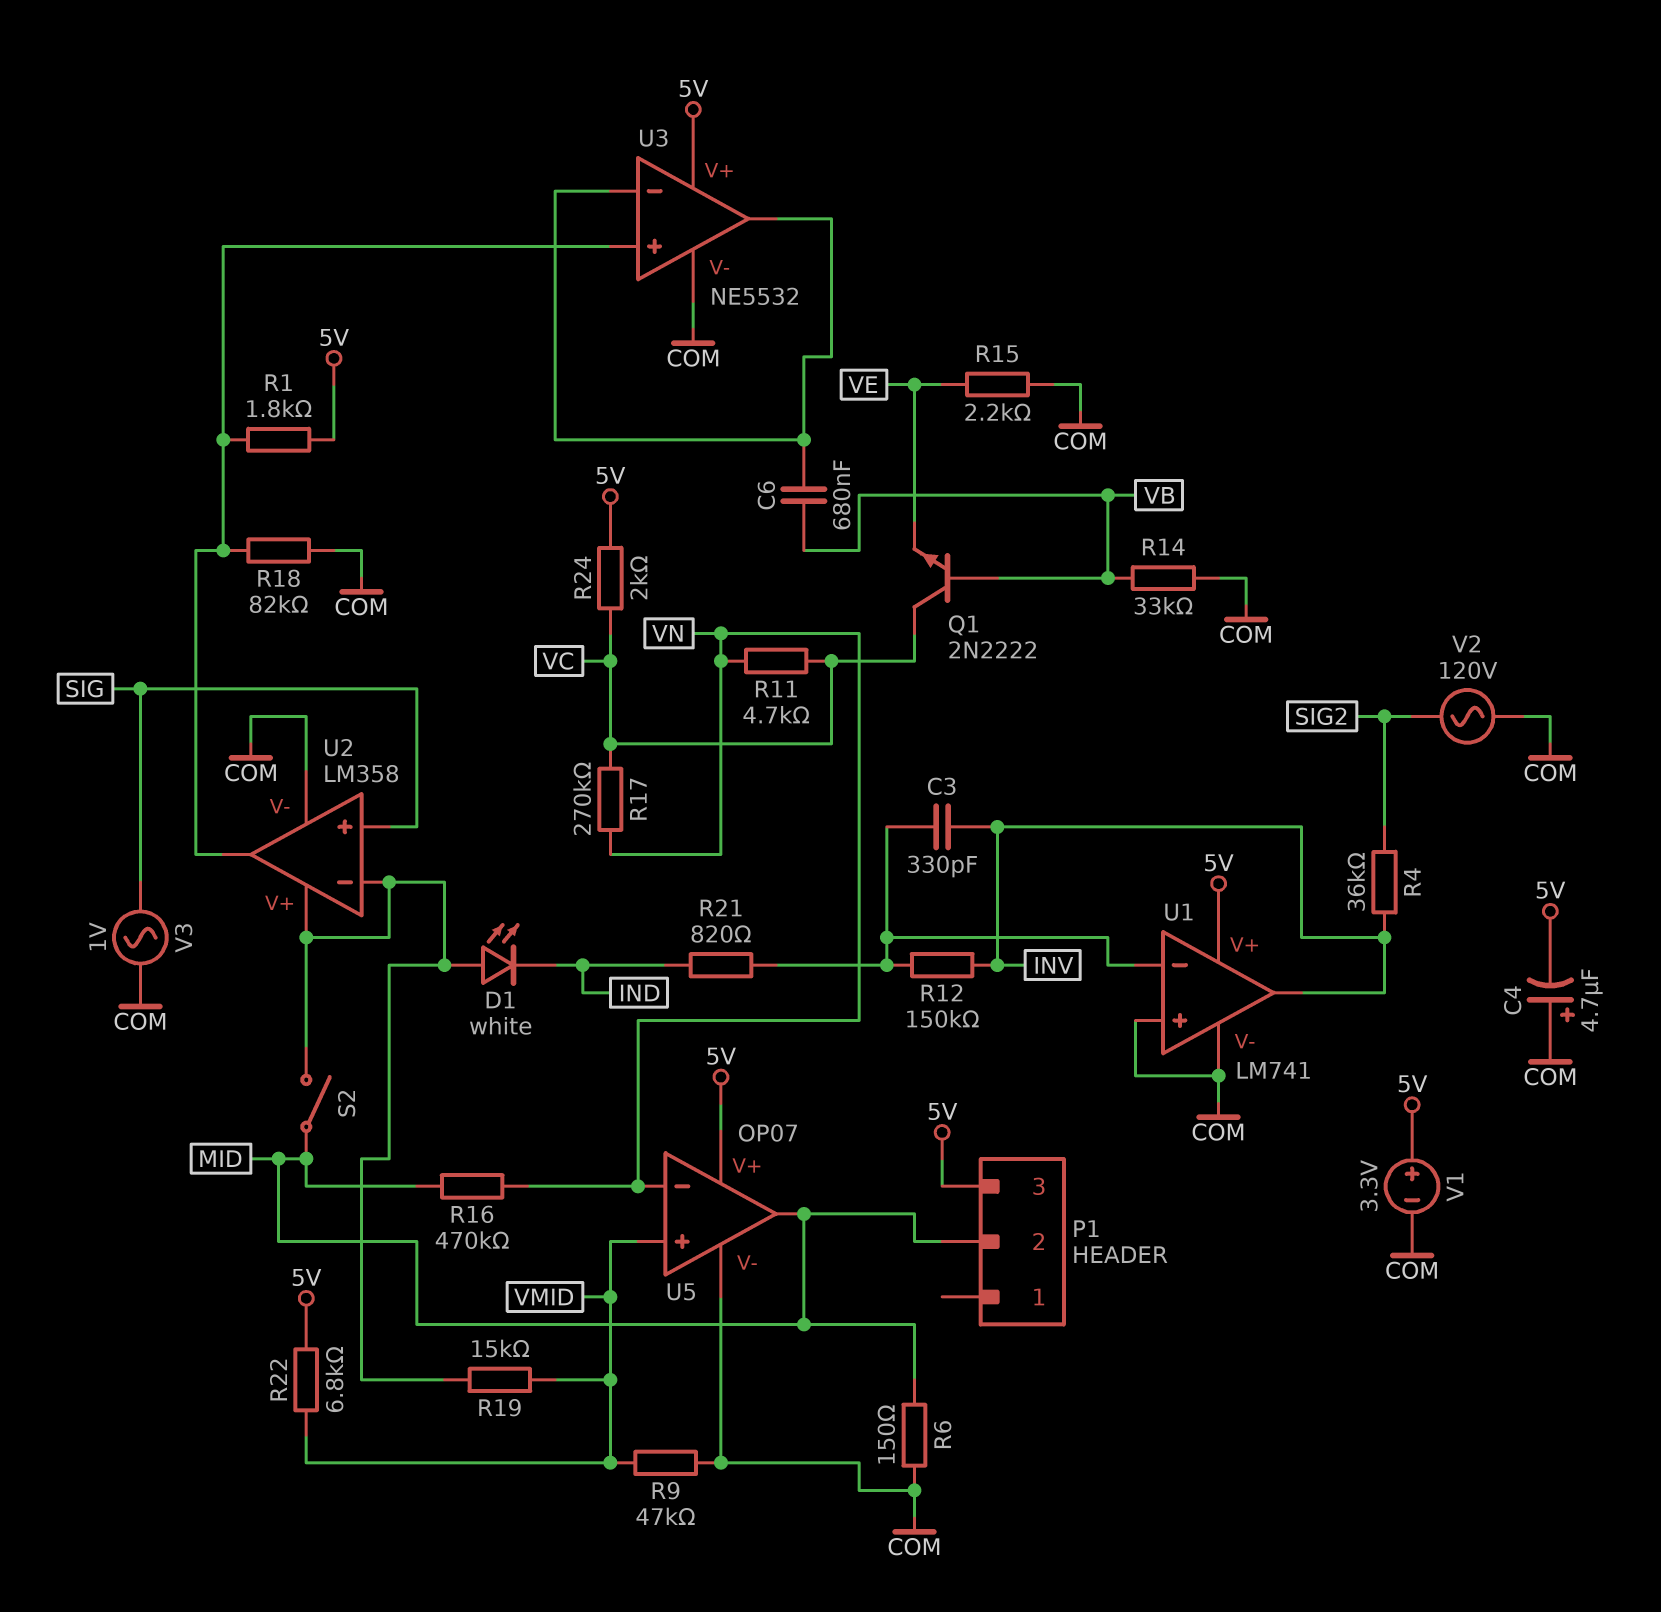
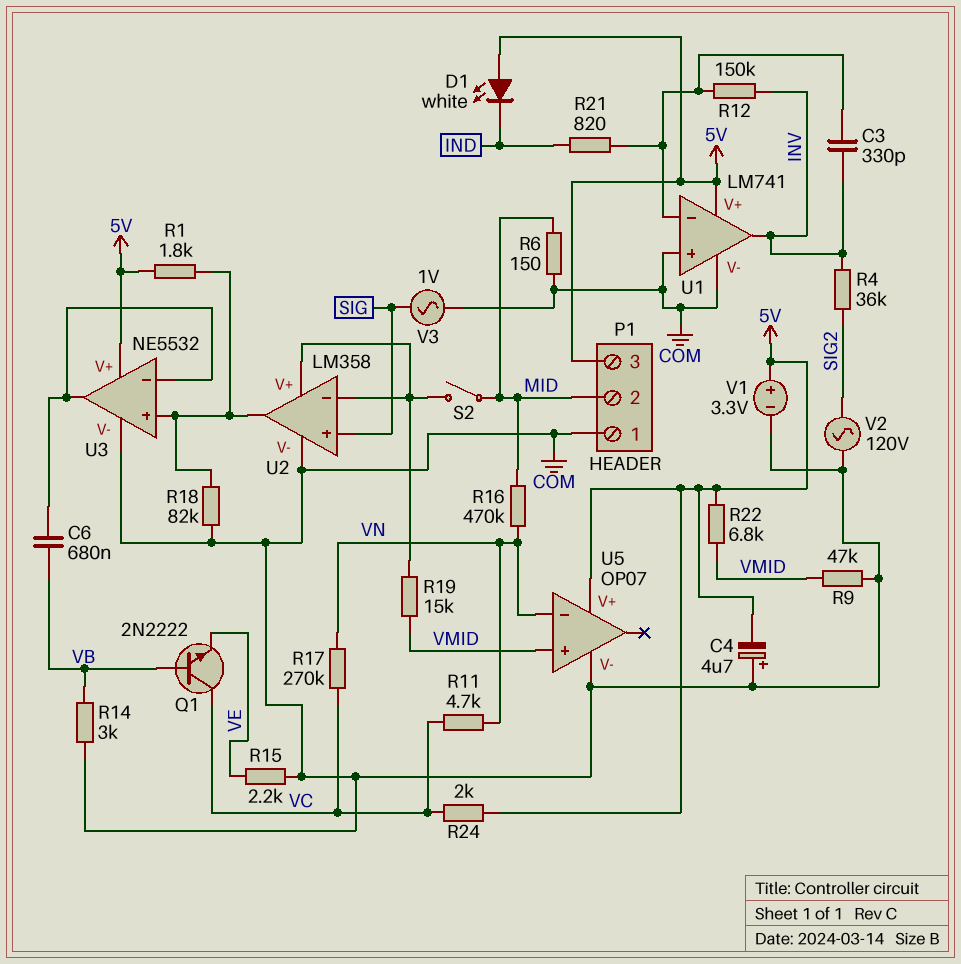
D1: LED white (A U2/V+, K IND) -> LED white (A 5V, K IND)
P1 pin 1: none -> COM
R14: 33k (COM, VB) -> 3k (COM, VB)
U5 pin out: MID -> none

